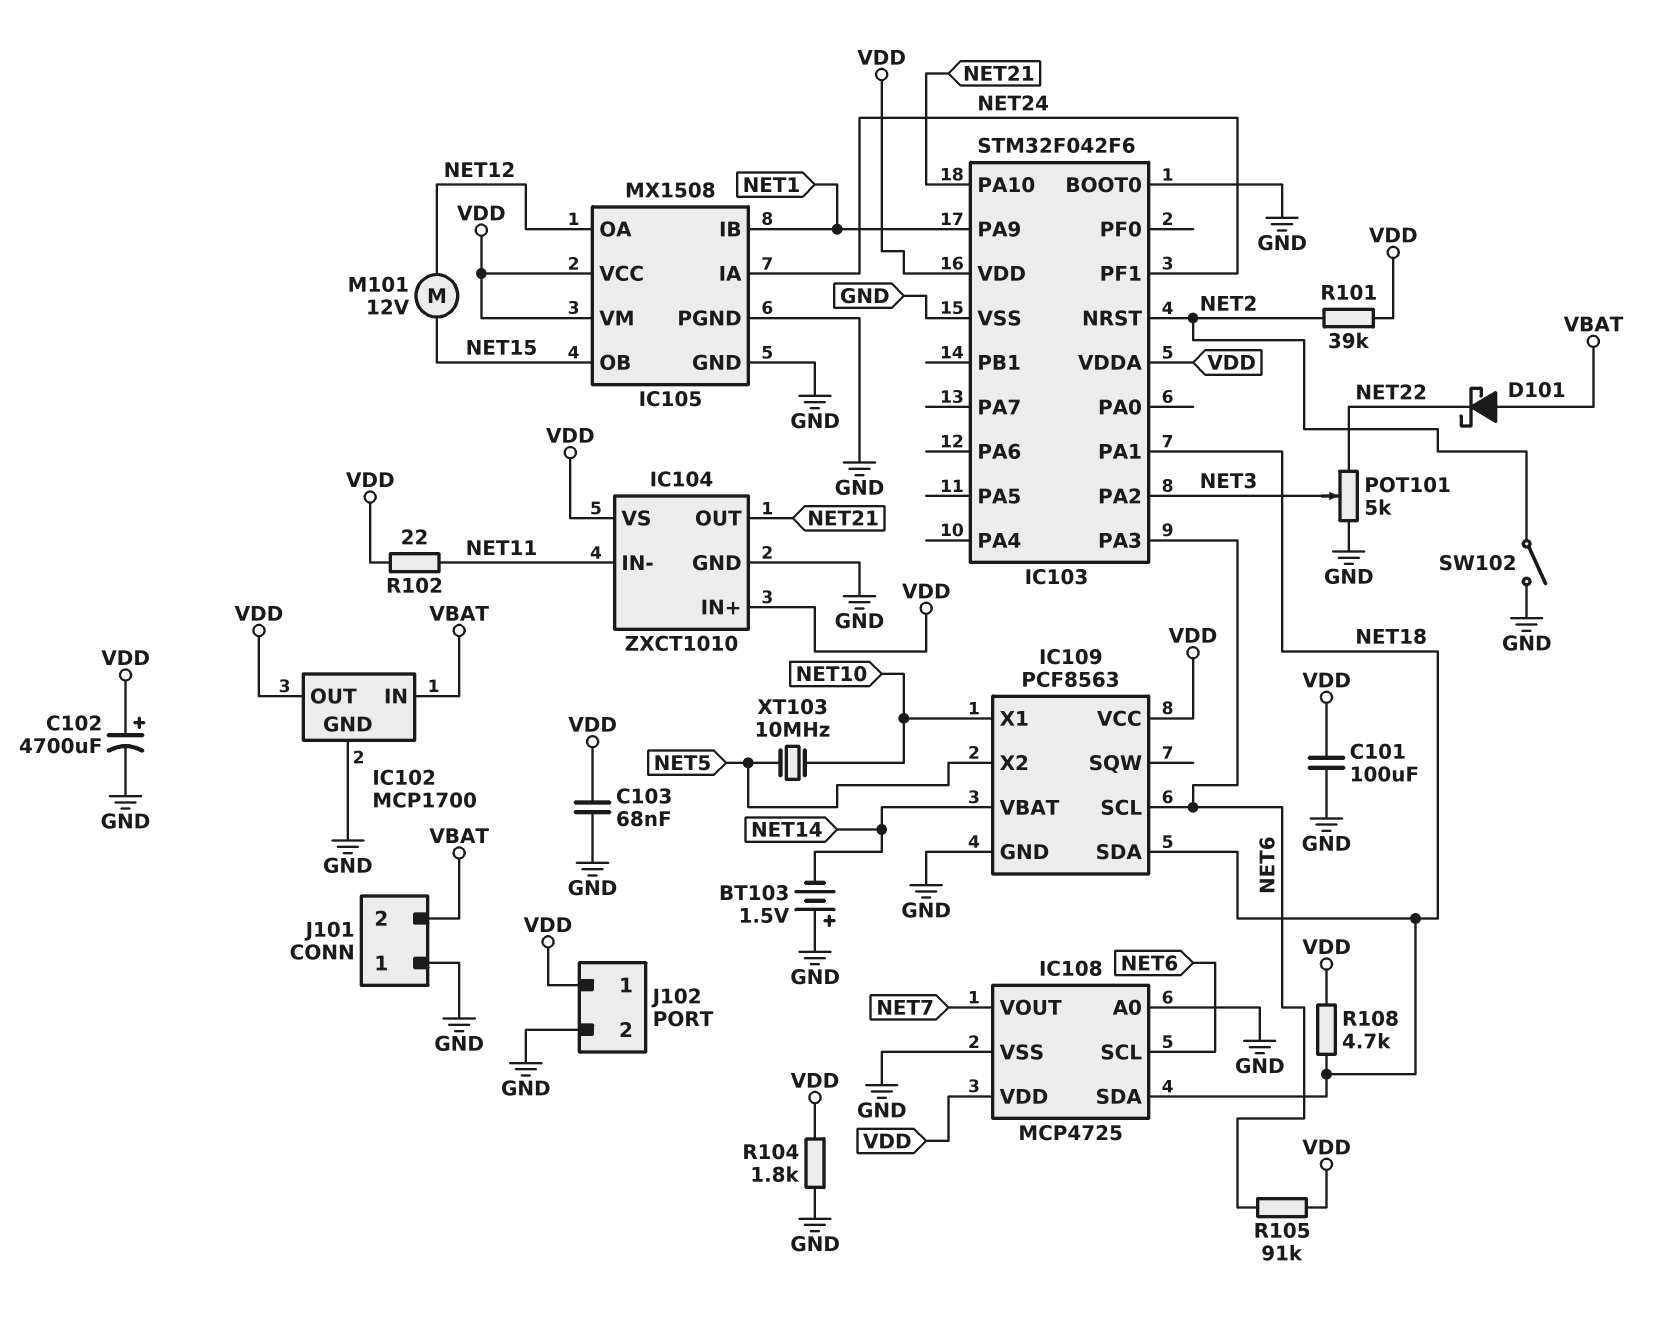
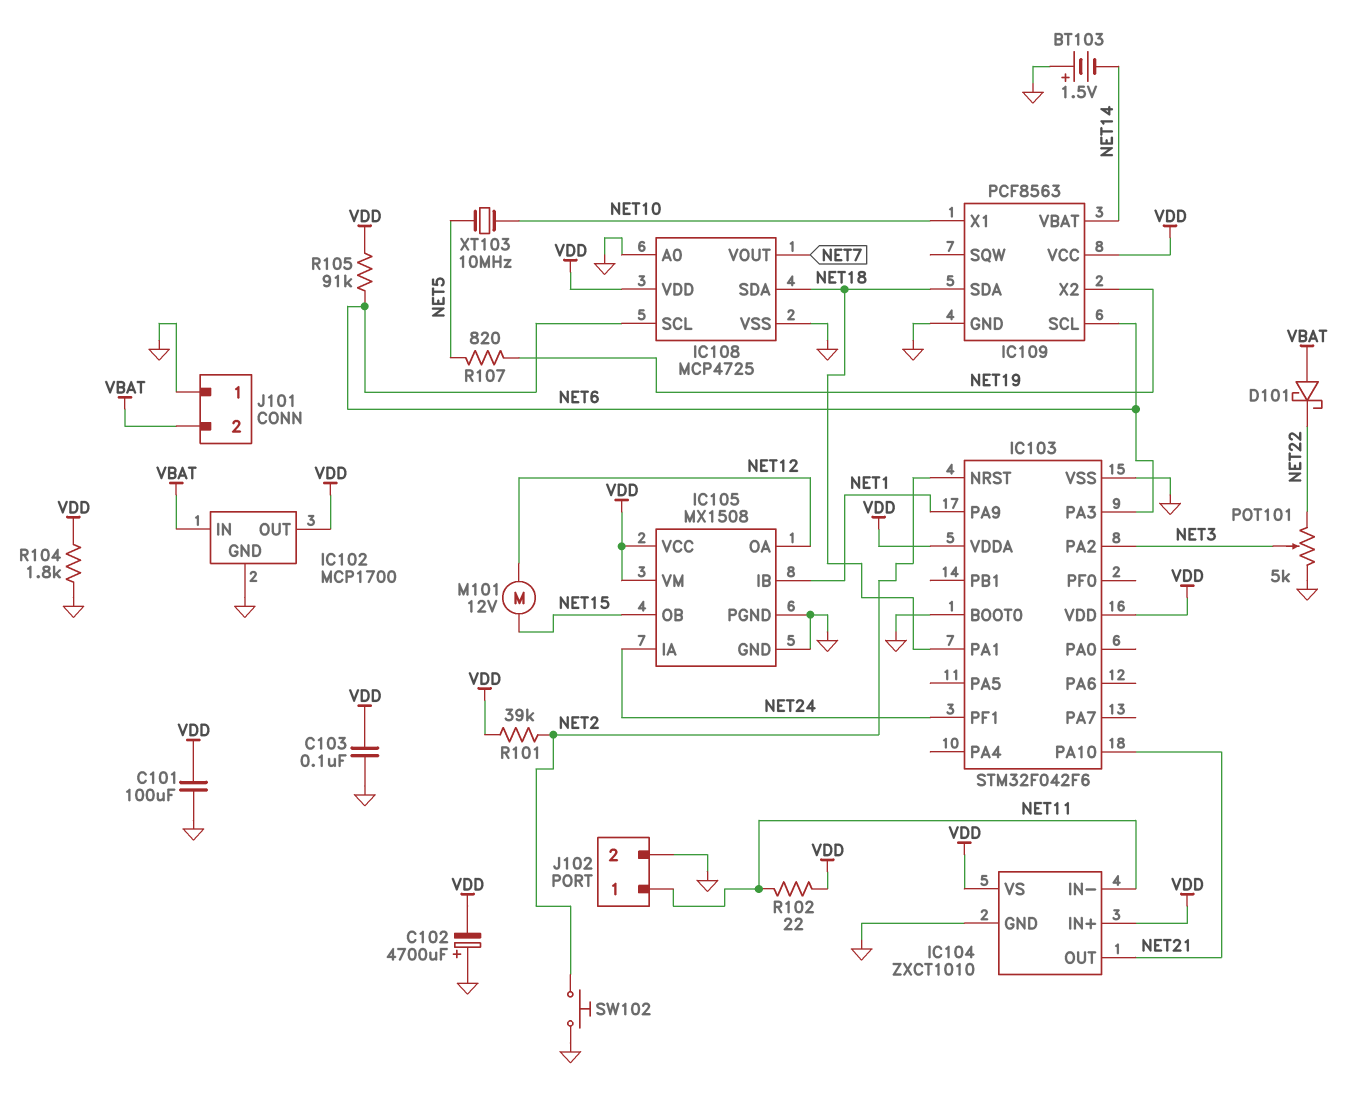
C102: 4700uF (plus VDD, minus GND) -> 4700uF (plus GND, minus VDD)
C103: 68nF (GND, VDD) -> 100nF (GND, VDD)
IC109 pin X2: NET5 -> NET19
J102 pin 1: VDD -> NET11
R107: none -> 820 (NET5, NET19)
R108: 4.7k (NET18, VDD) -> none
SW102: switch (GND, NET2) -> button (GND, NET2)

